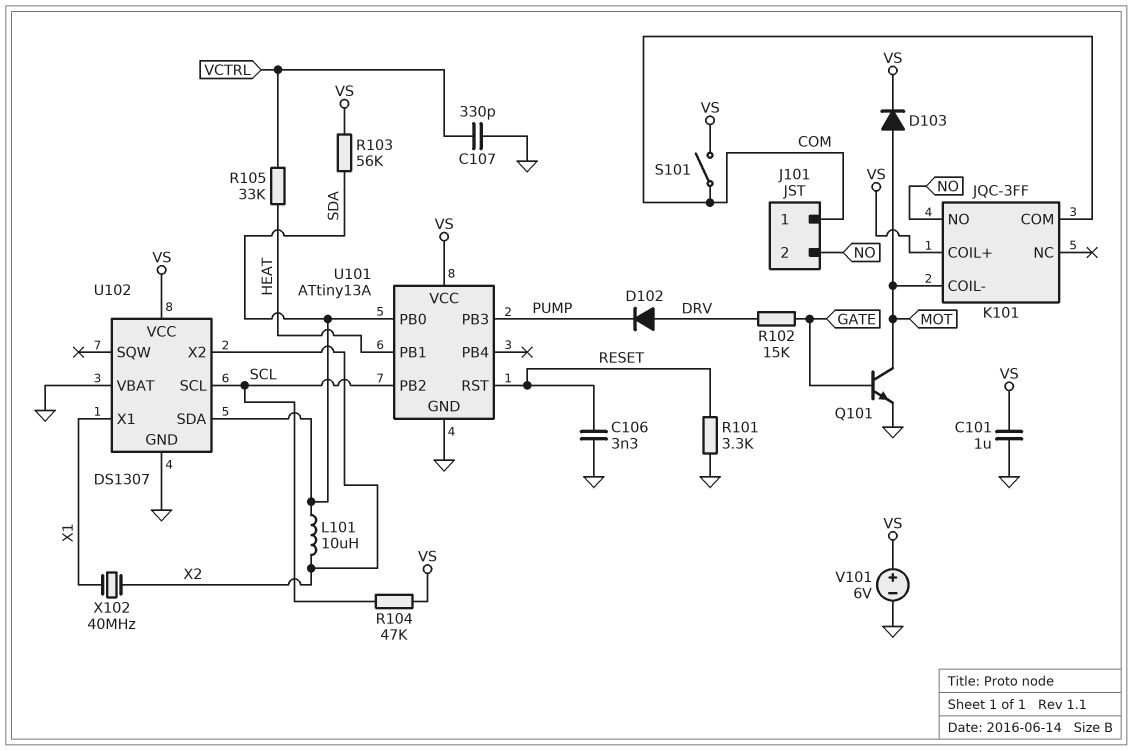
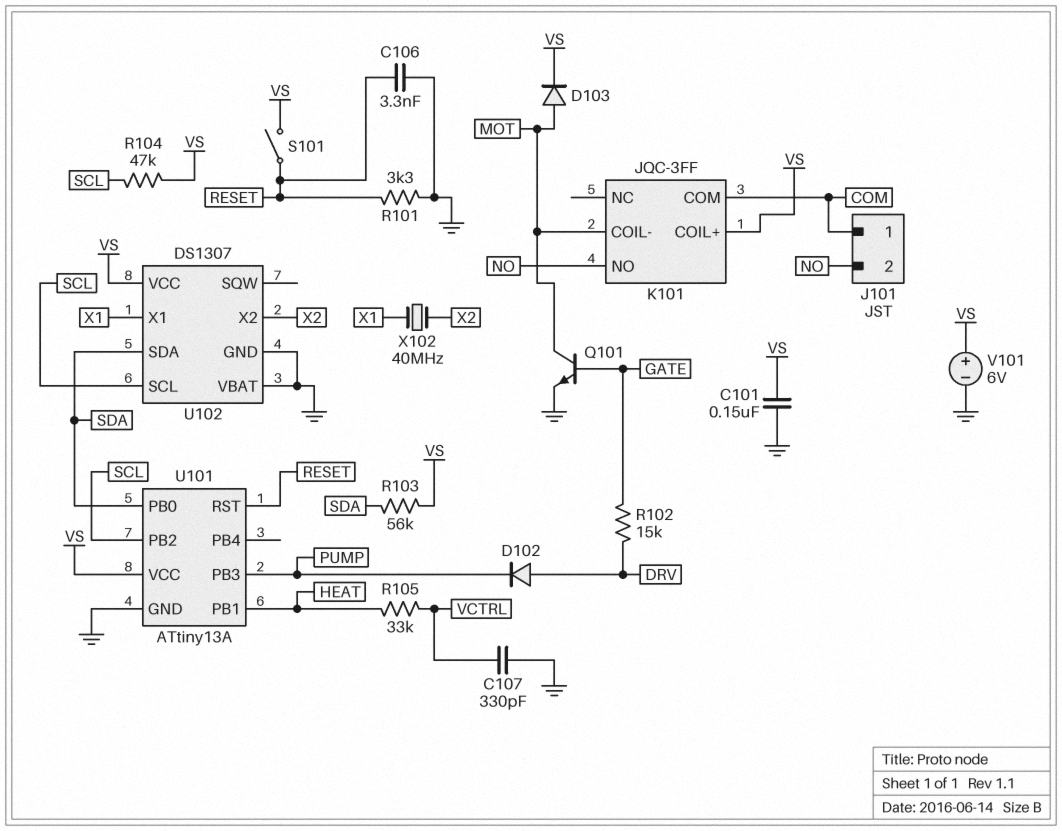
C101: 1uF (GND, VS) -> 150nF (GND, VS)
L101: 10uH (SDA, X2) -> none
S101: switch (COM, VS) -> switch (RESET, VS)

